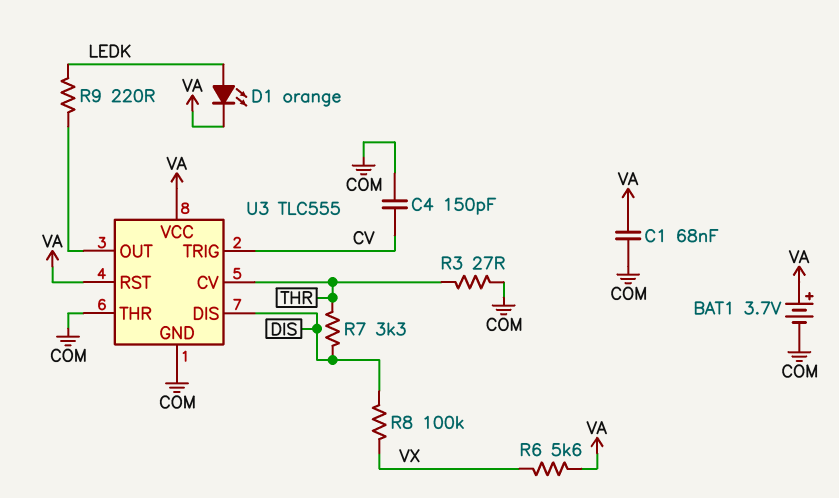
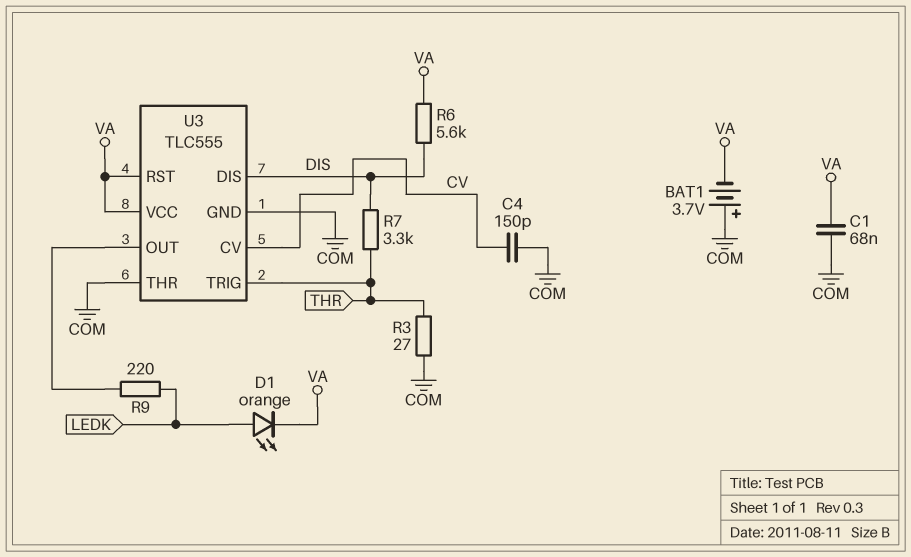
BAT1: 3.7V (plus VA, minus COM) -> 3.7V (plus COM, minus VA)
R6: 5.6k (VA, VX) -> 5.6k (DIS, VA)
R8: 100k (DIS, VX) -> none
U3 pin CV: THR -> CV
U3 pin TRIG: CV -> THR

